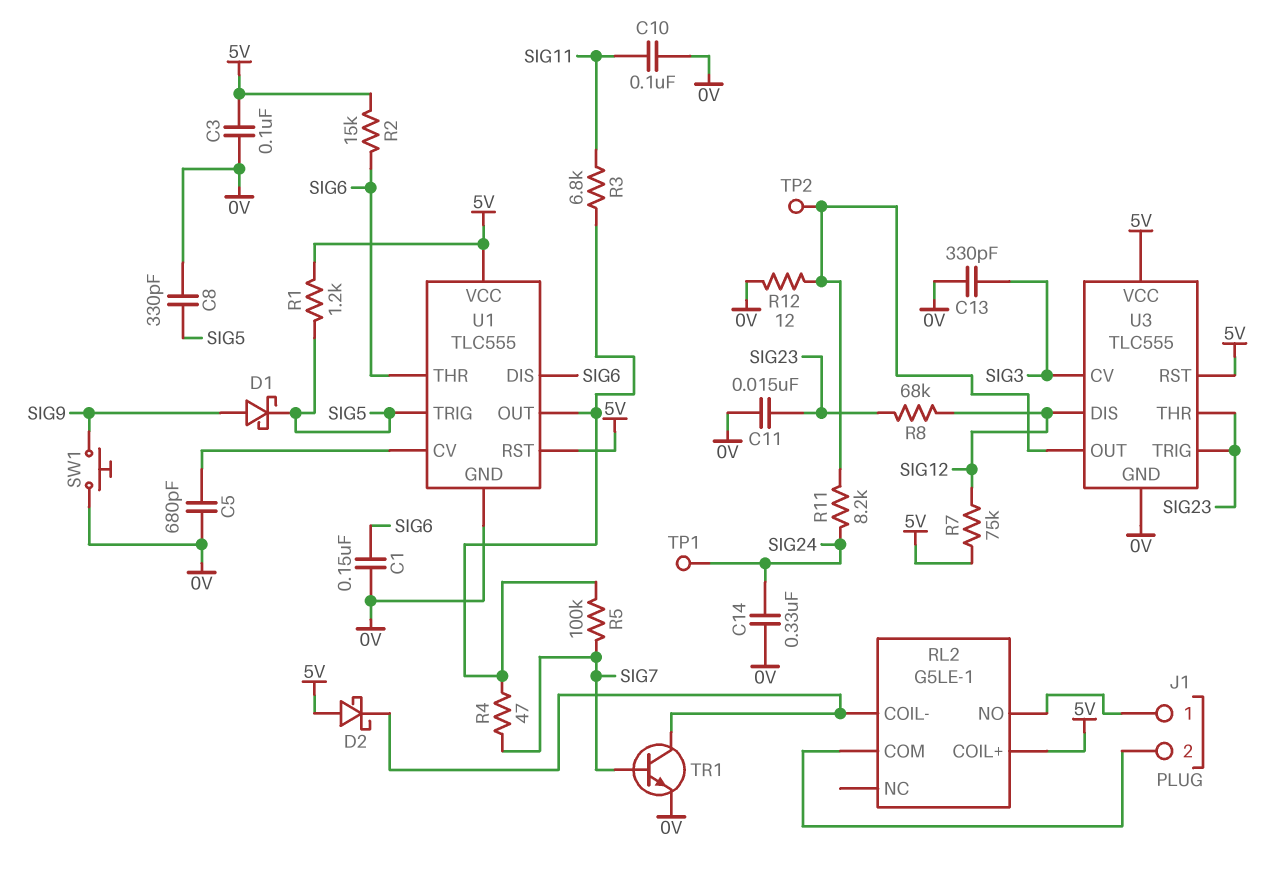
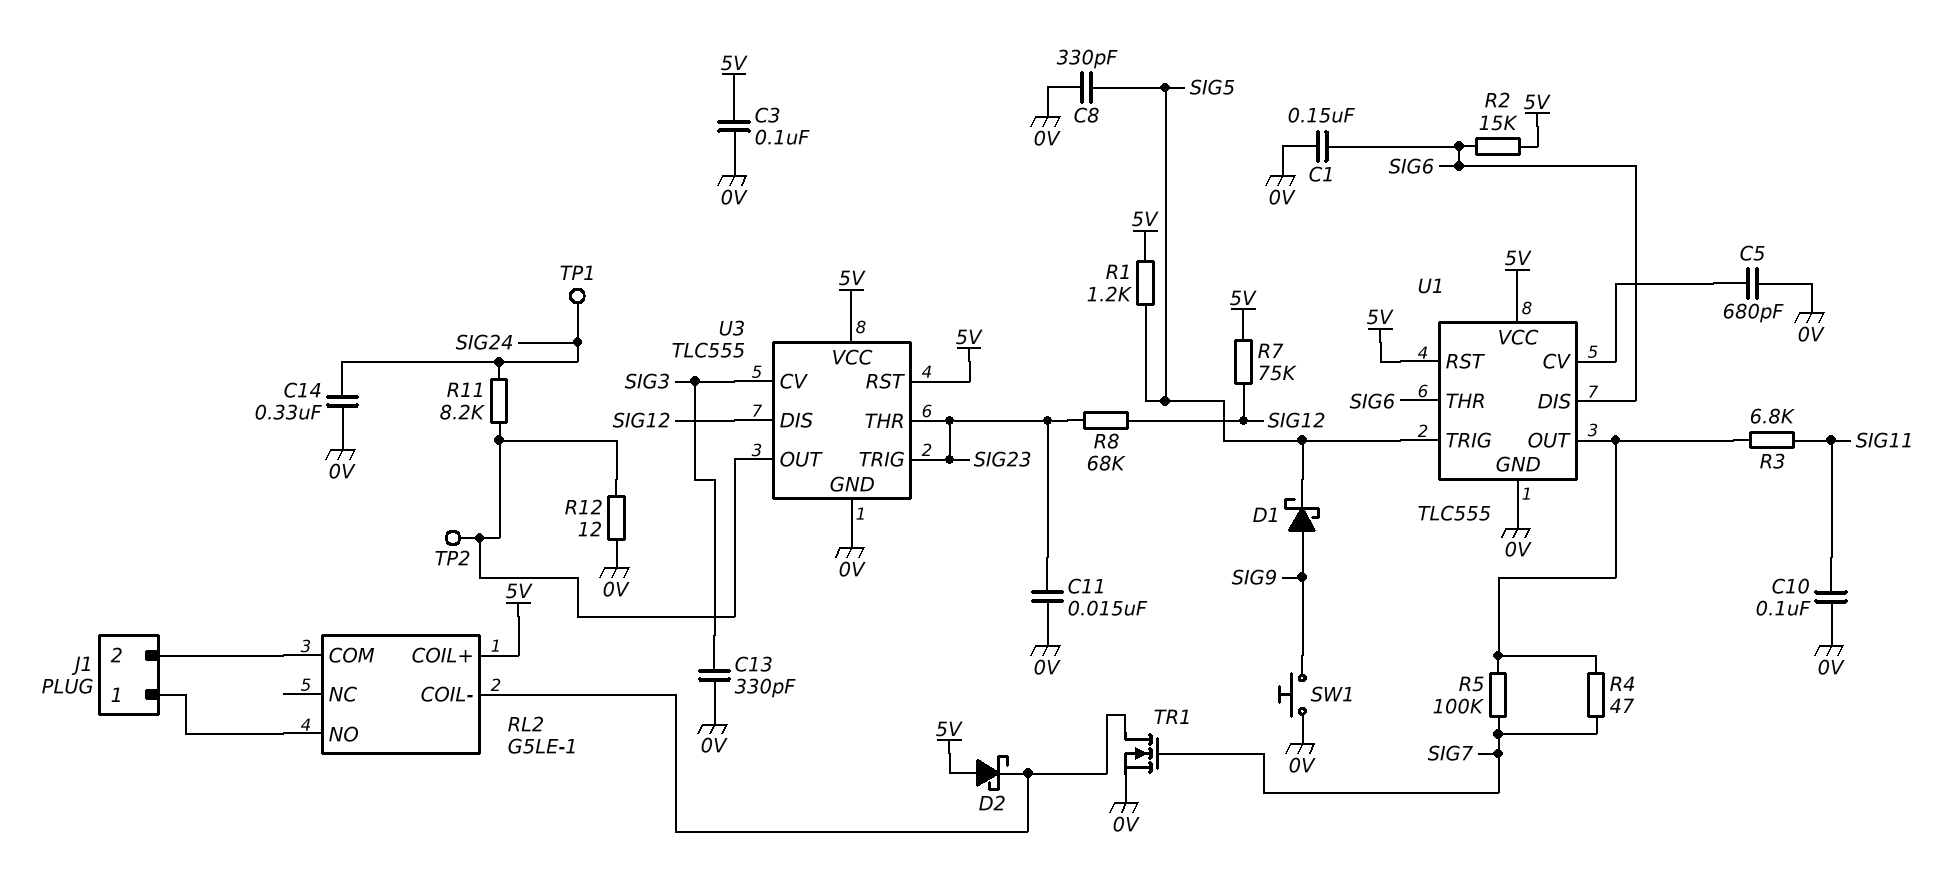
TR1: NPN (B SIG7, C RL2/COIL-, E 0V) -> NMOS (G SIG7, D RL2/COIL-, S 0V)

